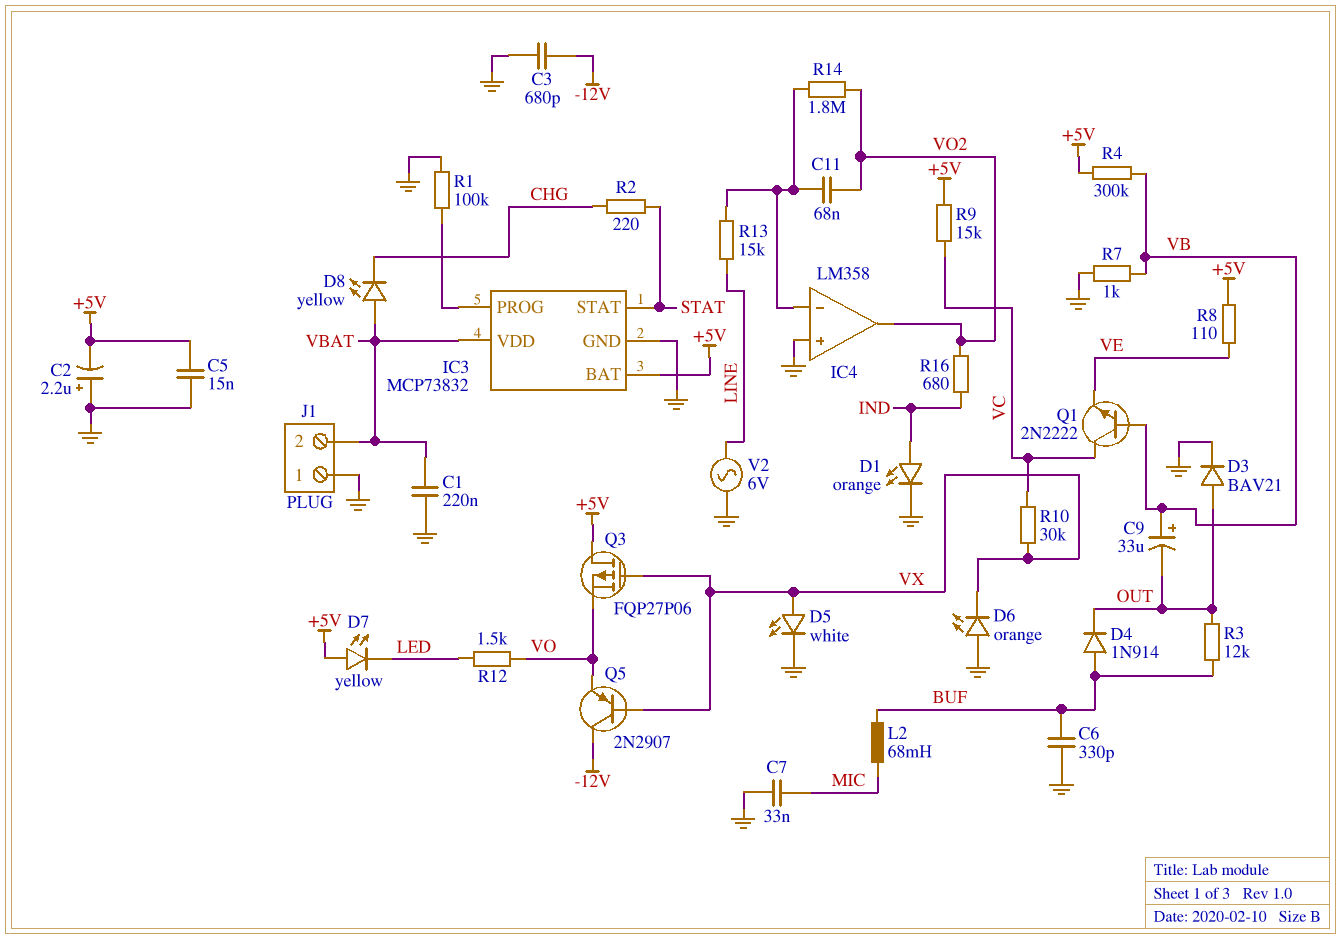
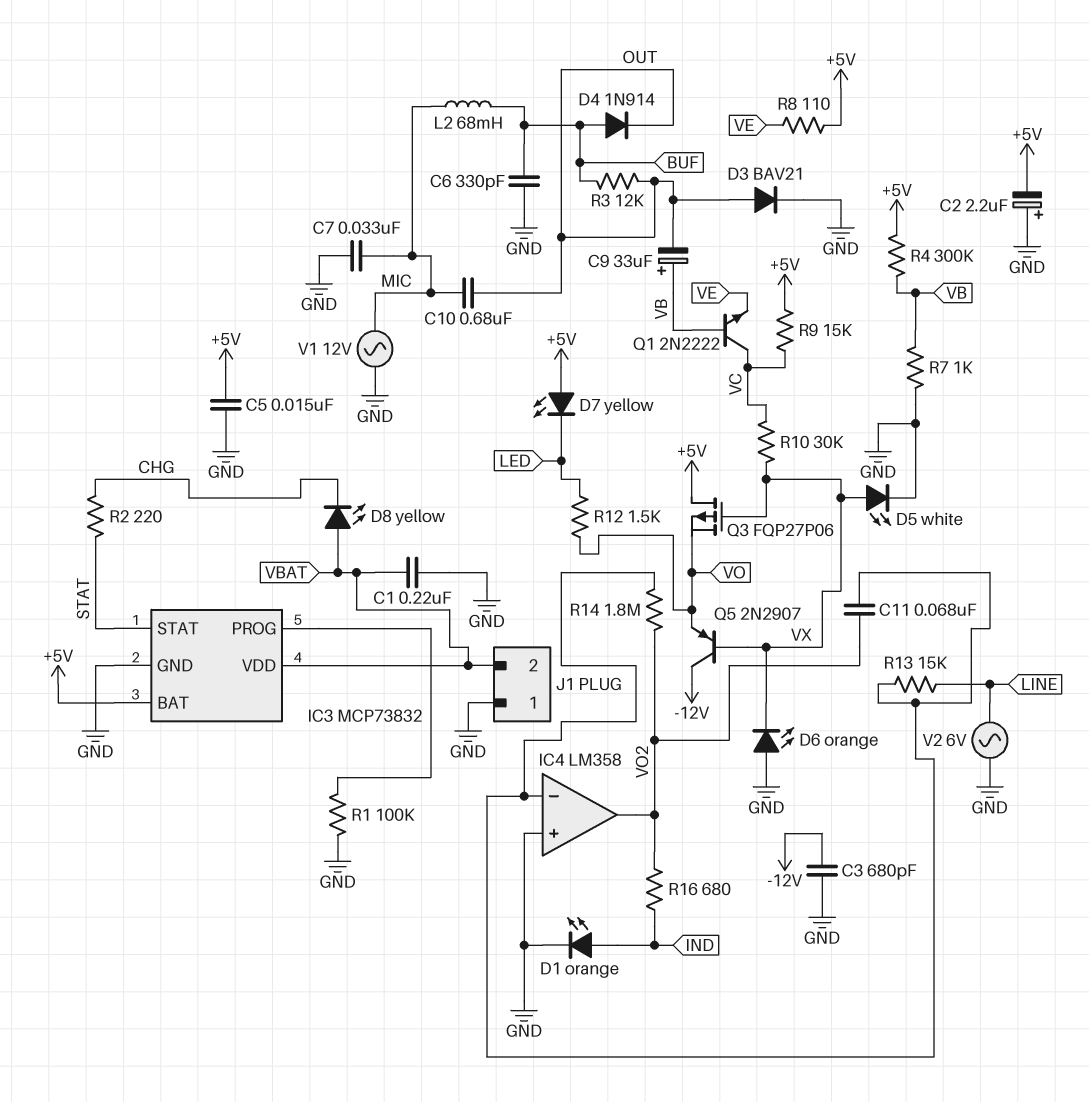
C10: none -> 680nF (MIC, OUT)
V1: none -> AC 12V (GND, MIC)

